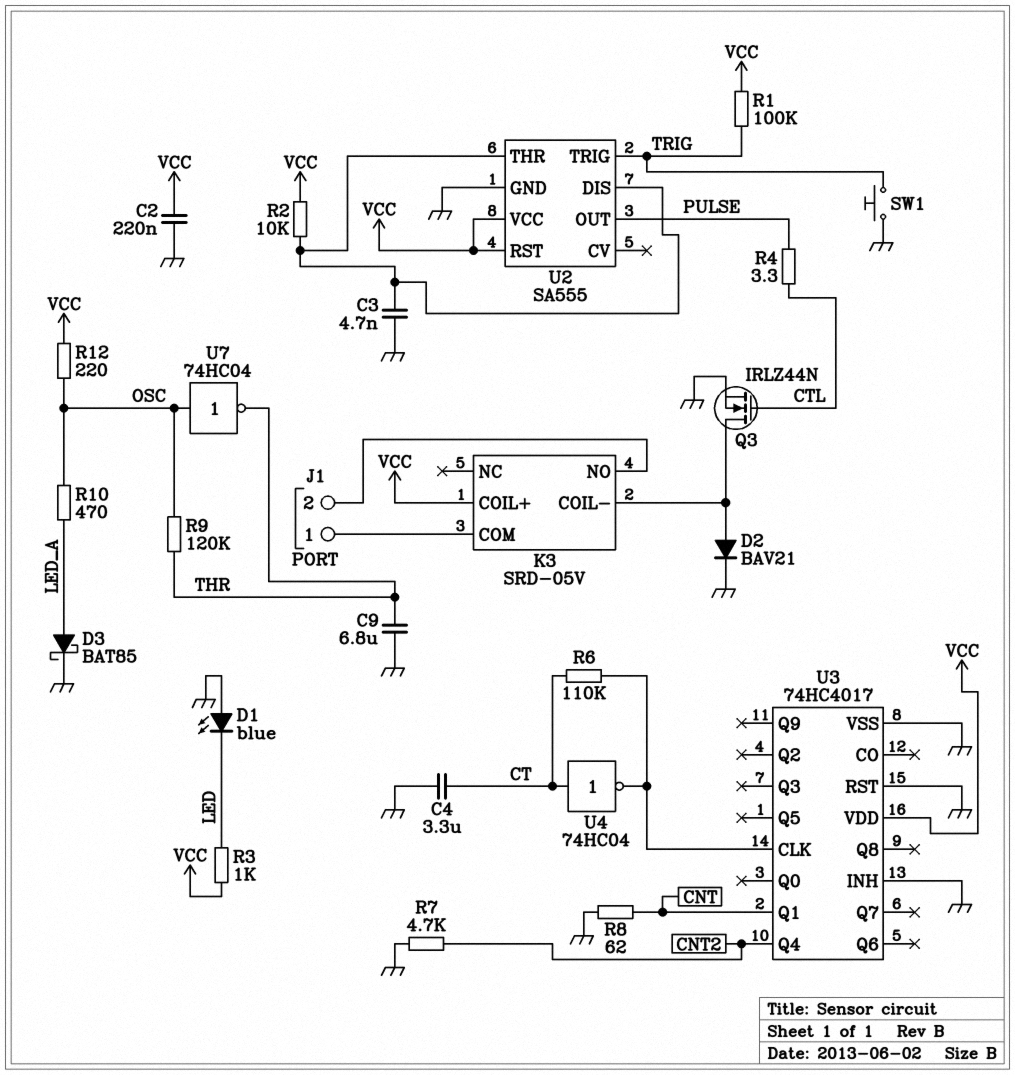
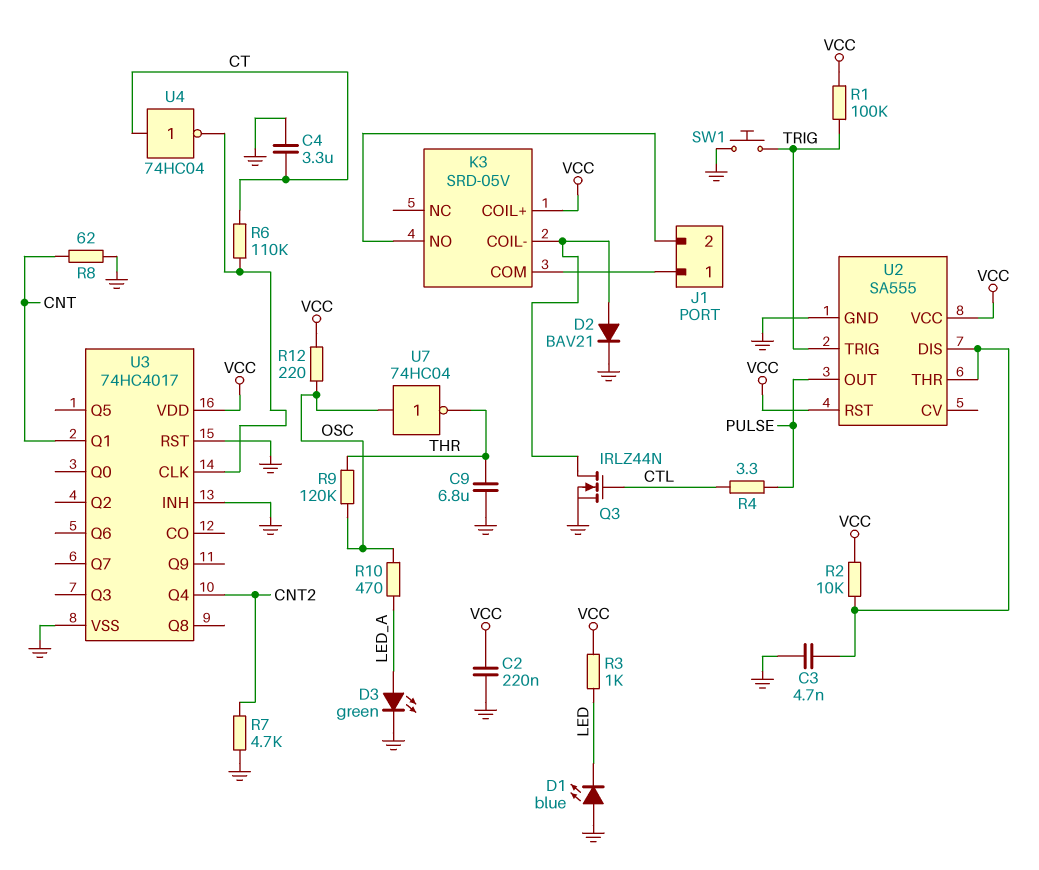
D3: schottky BAT85 (A LED_A, K GND) -> LED green (A LED_A, K GND)

